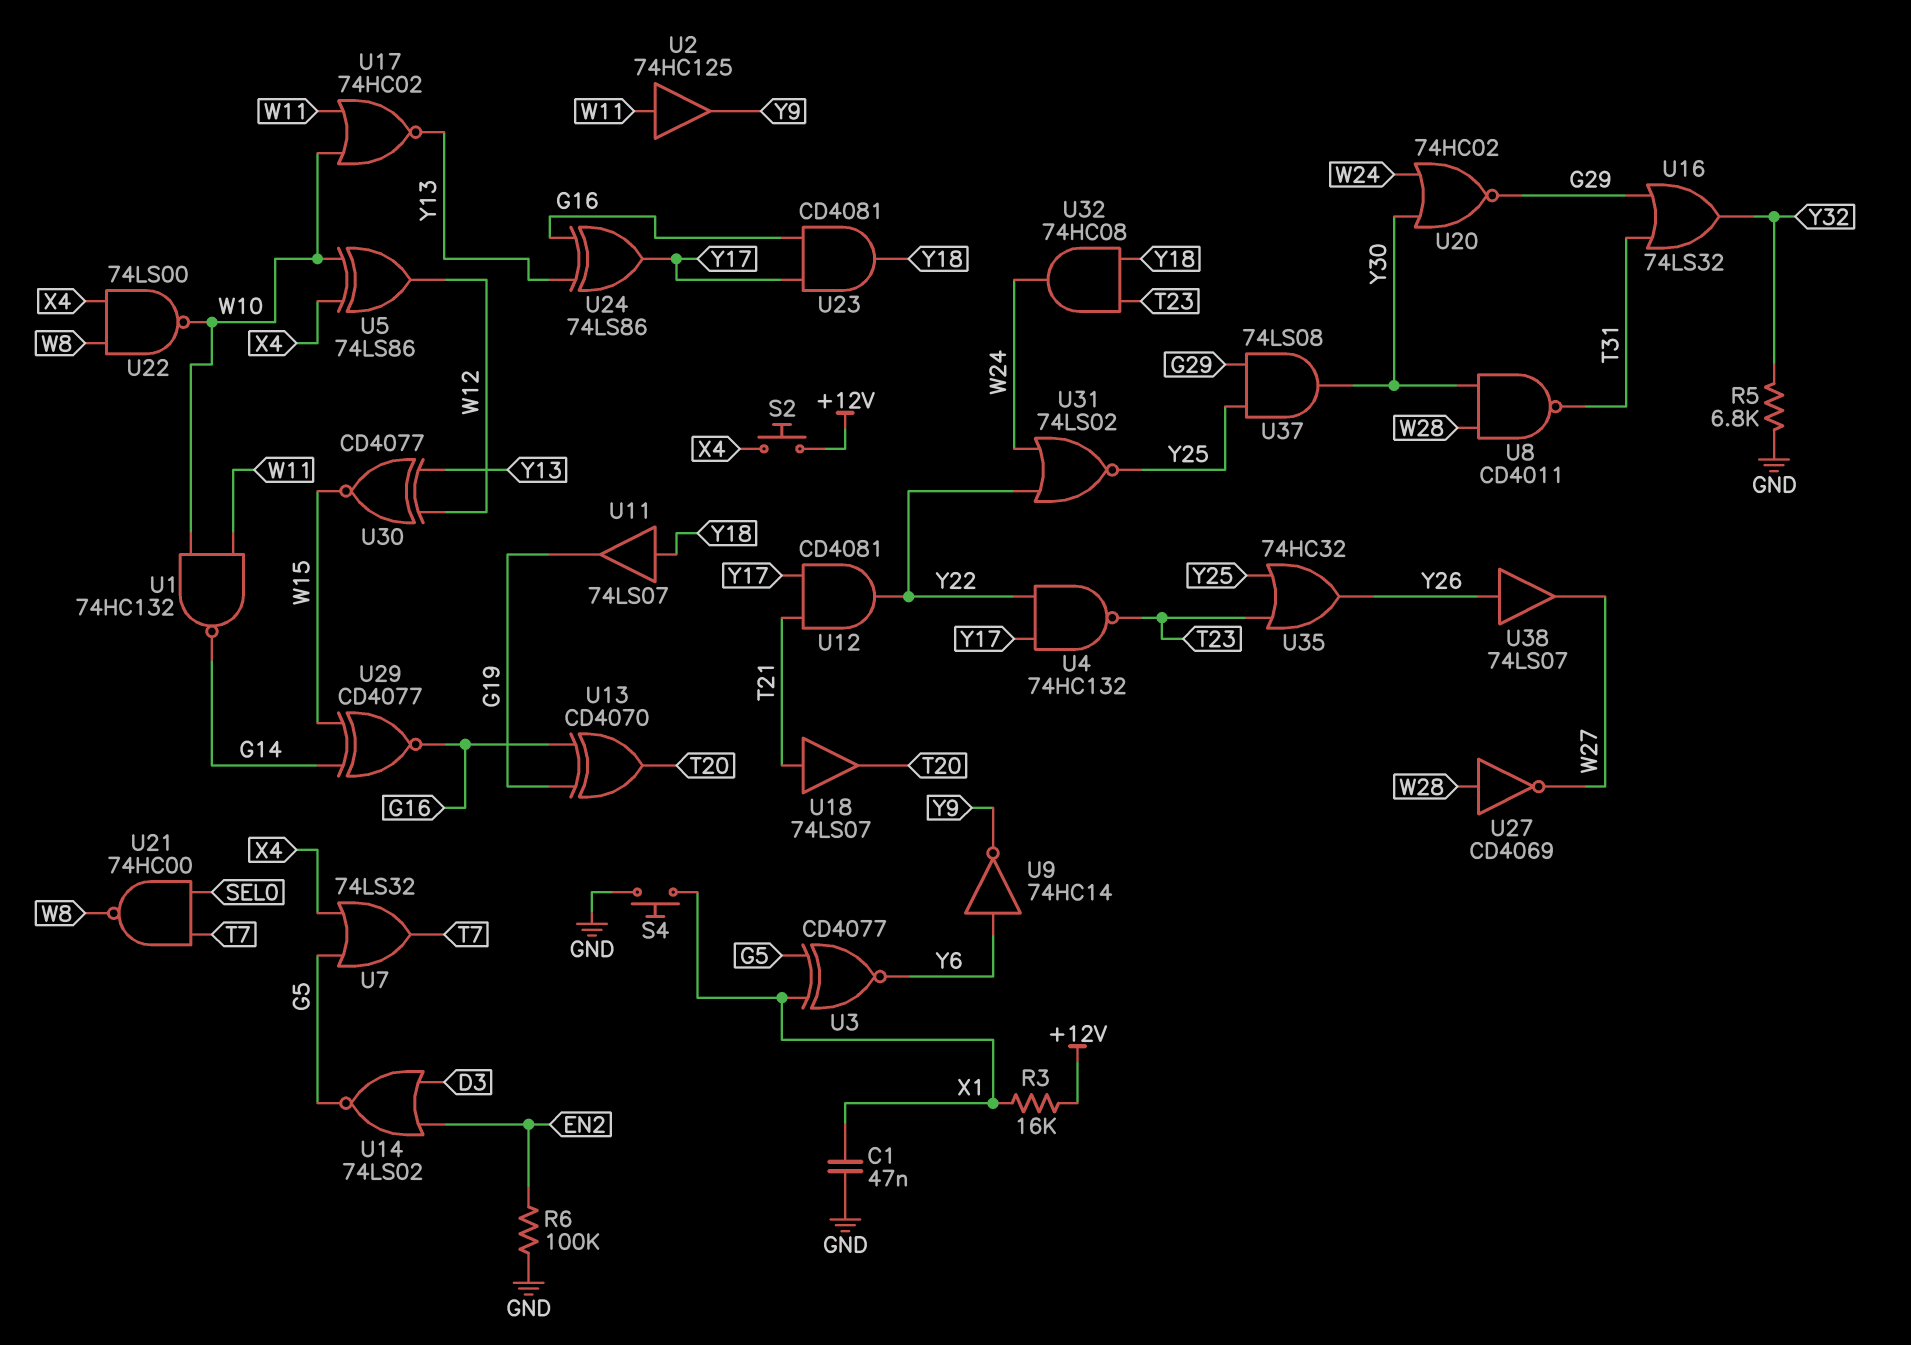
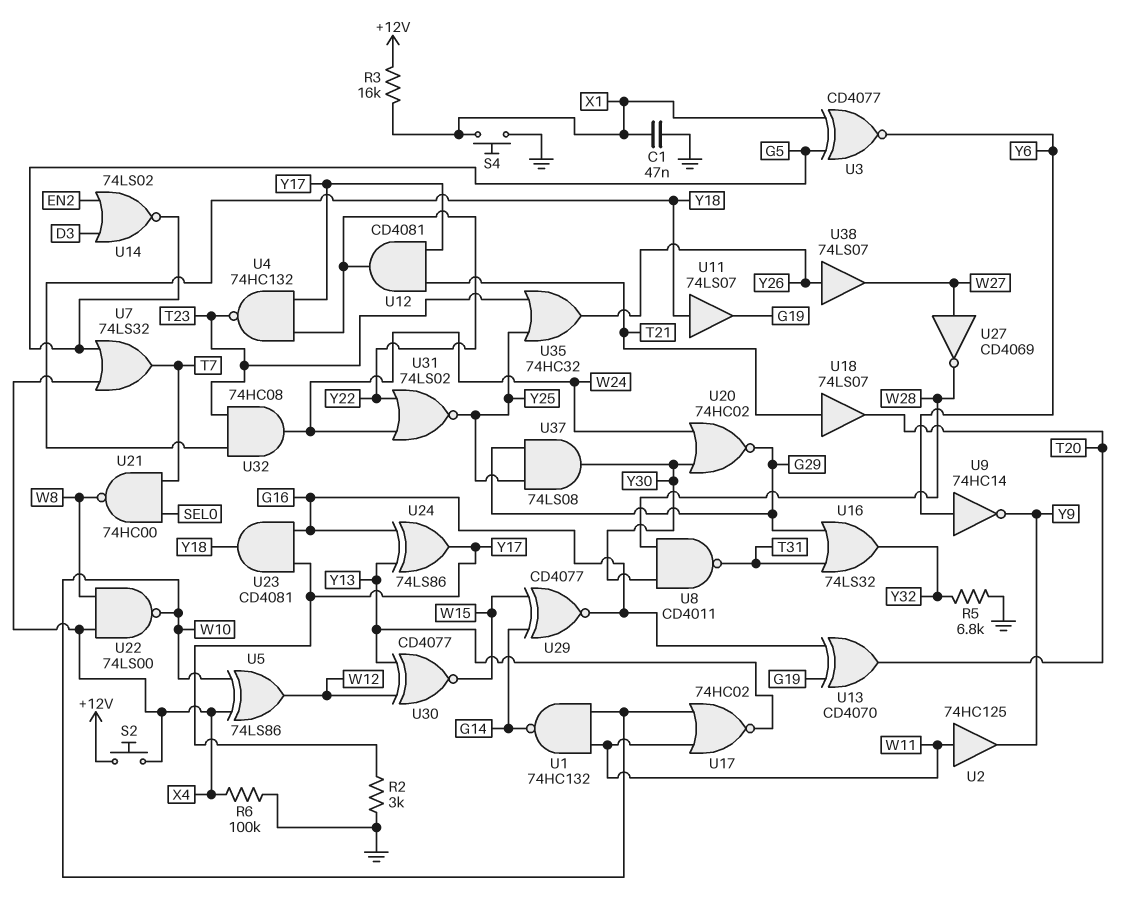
R2: none -> 3k (GND, Y17)
R6: 100k (EN2, GND) -> 100k (GND, X4)
U27: NOT CD4069 (in W28, out W27) -> NOT CD4069 (in W27, out W28)

